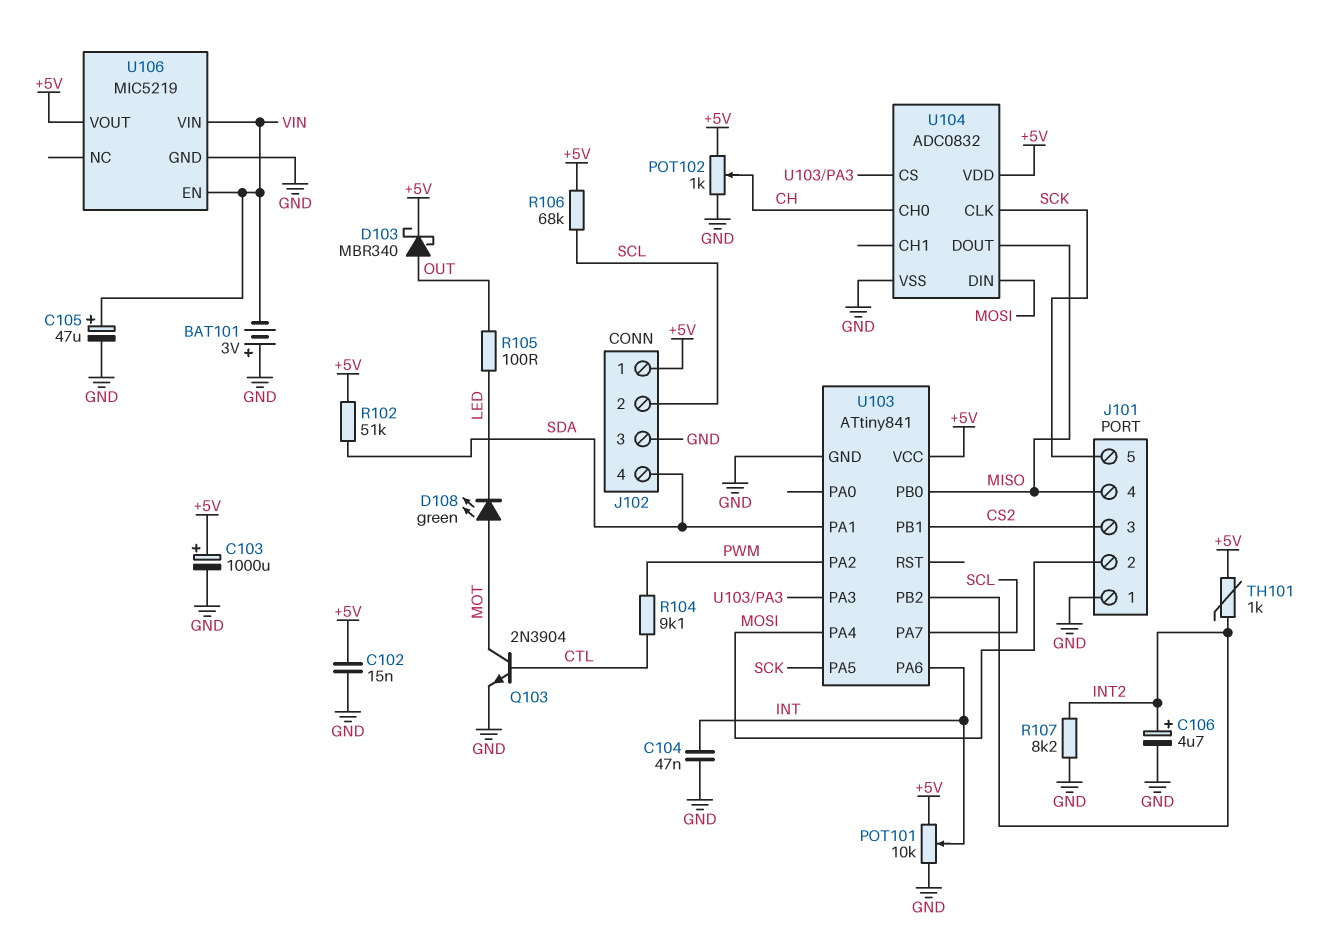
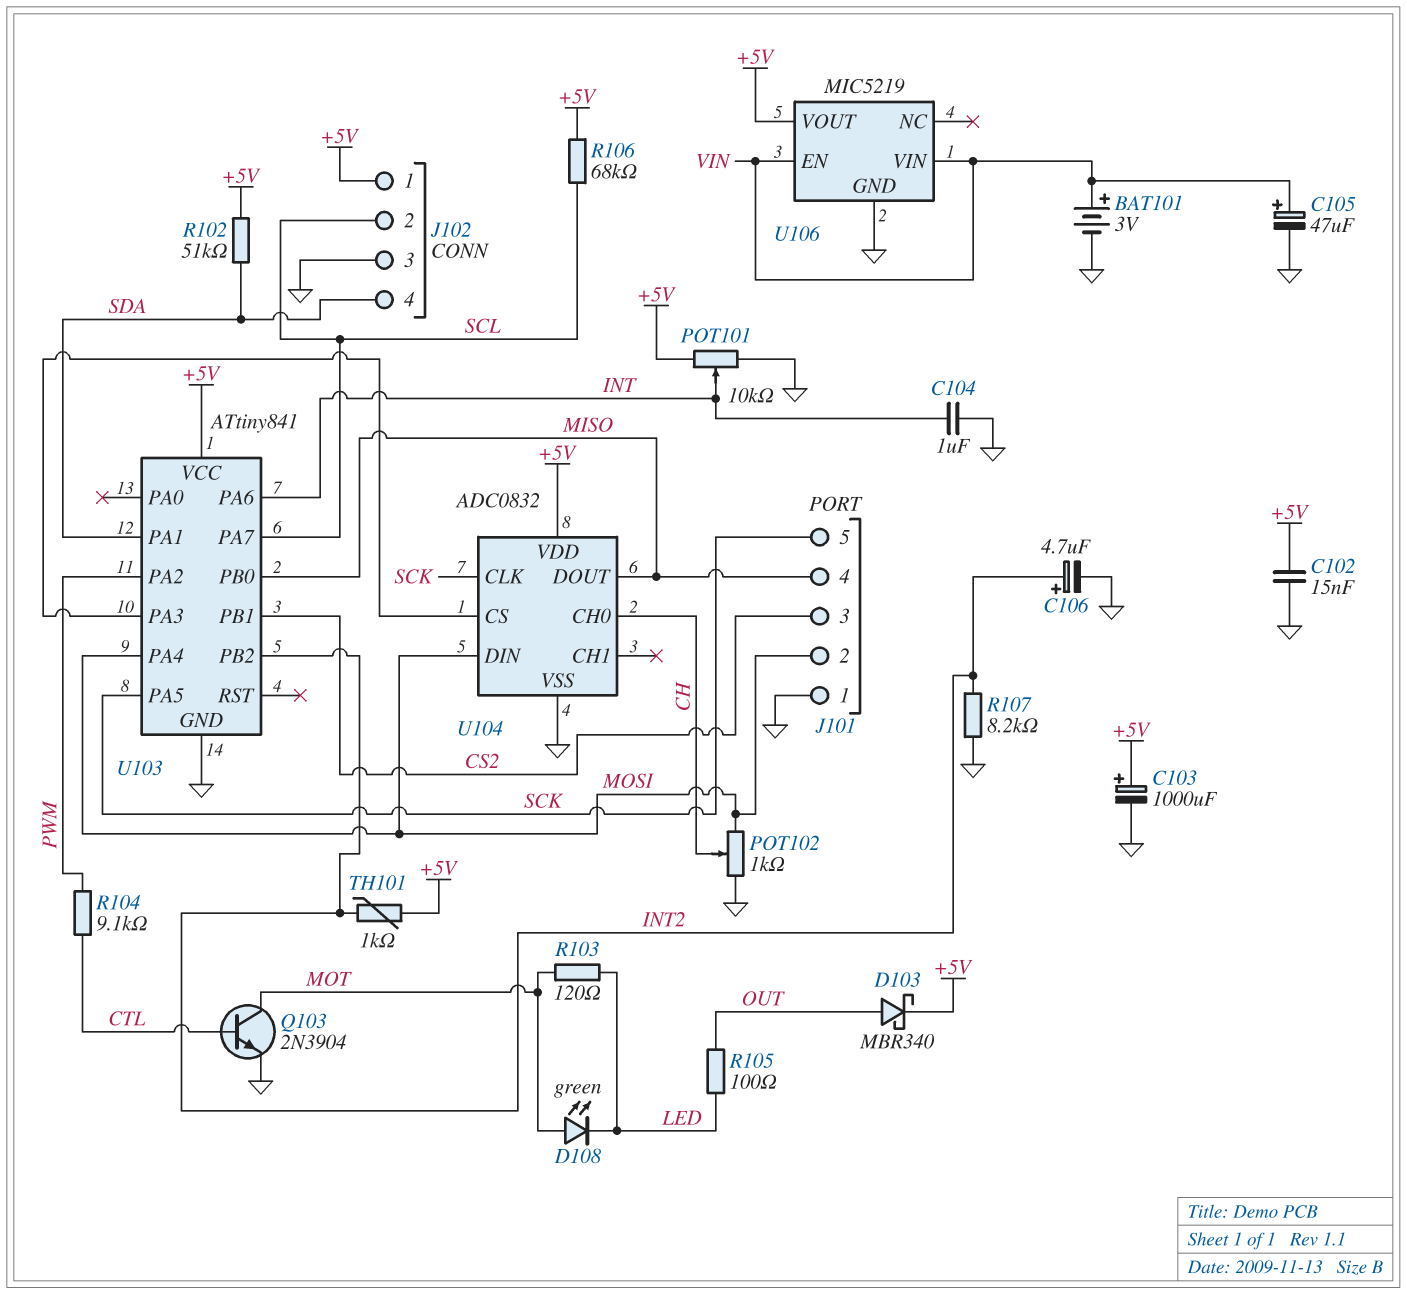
BAT101: 3V (plus GND, minus VIN) -> 3V (plus VIN, minus GND)
C104: 47nF (GND, INT) -> 1uF (GND, INT)
POT102: 1k (+5V, GND, wiper CH) -> 1k (GND, MOSI, wiper CH)
R103: none -> 120 (LED, MOT)

